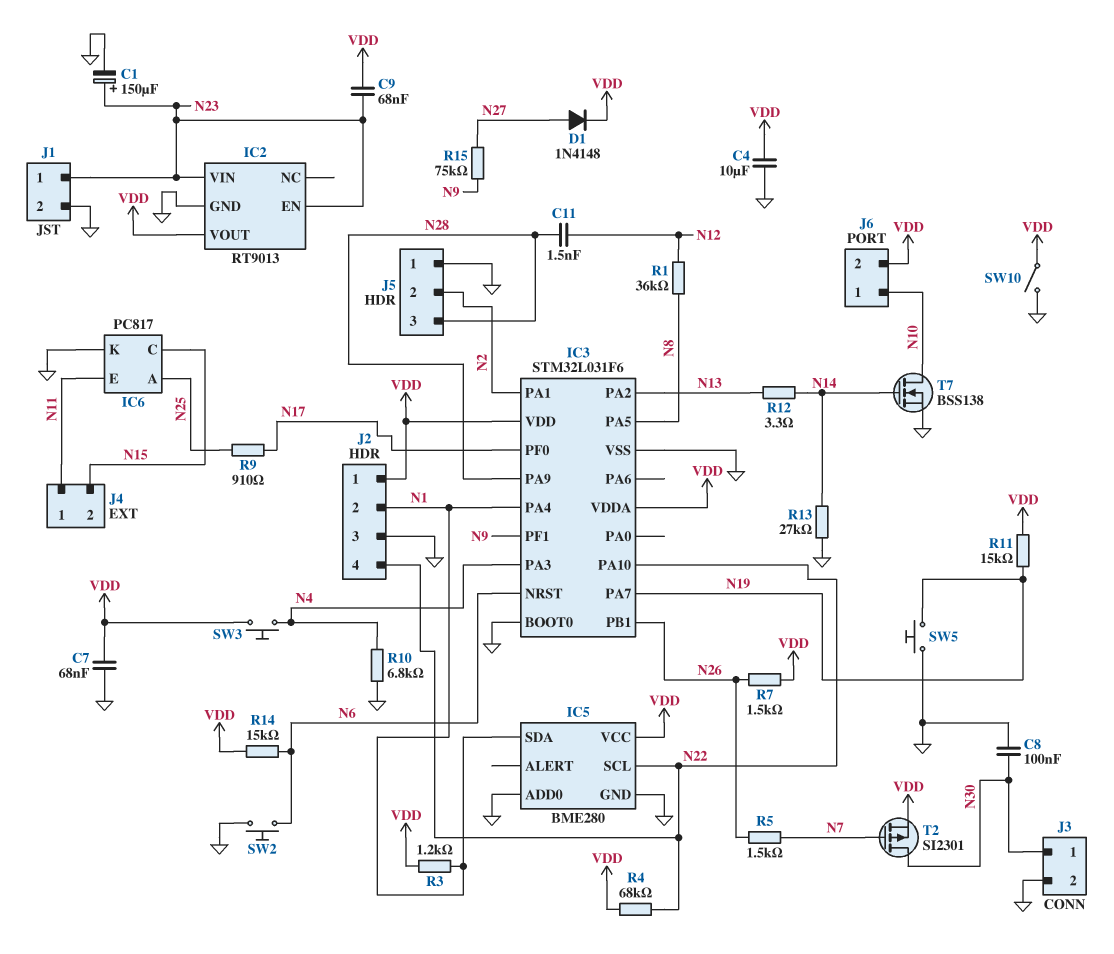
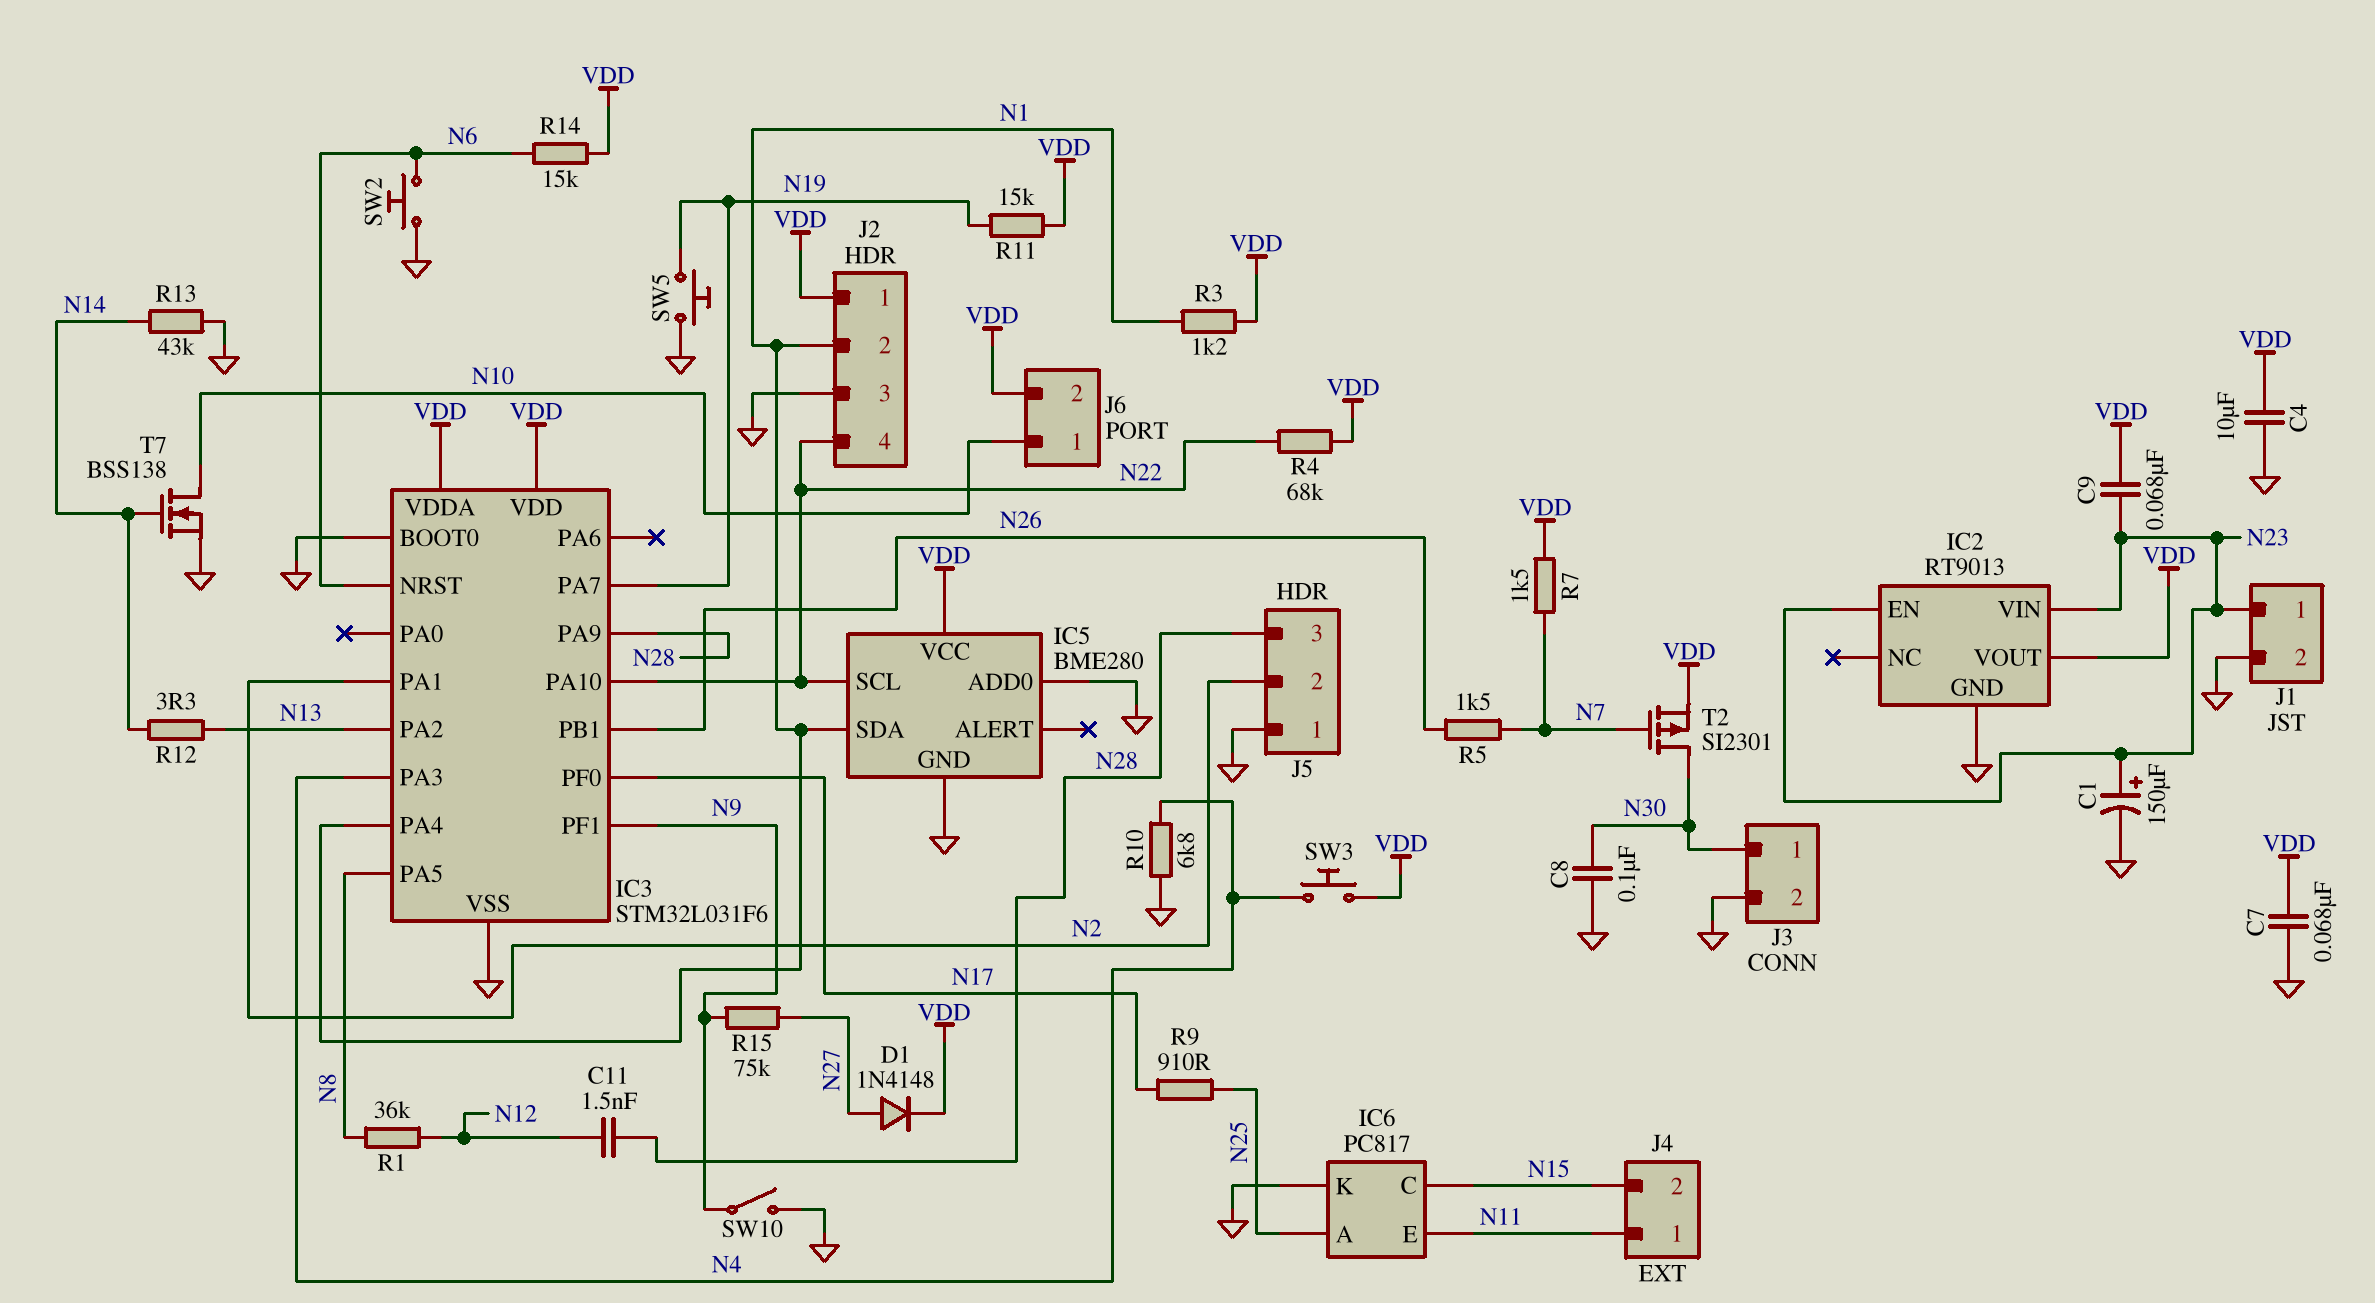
R7: 1.5k (N26, VDD) -> 1.5k (N7, VDD)
R13: 27k (GND, N14) -> 43k (GND, N14)
SW10: switch (GND, VDD) -> switch (GND, N9)

